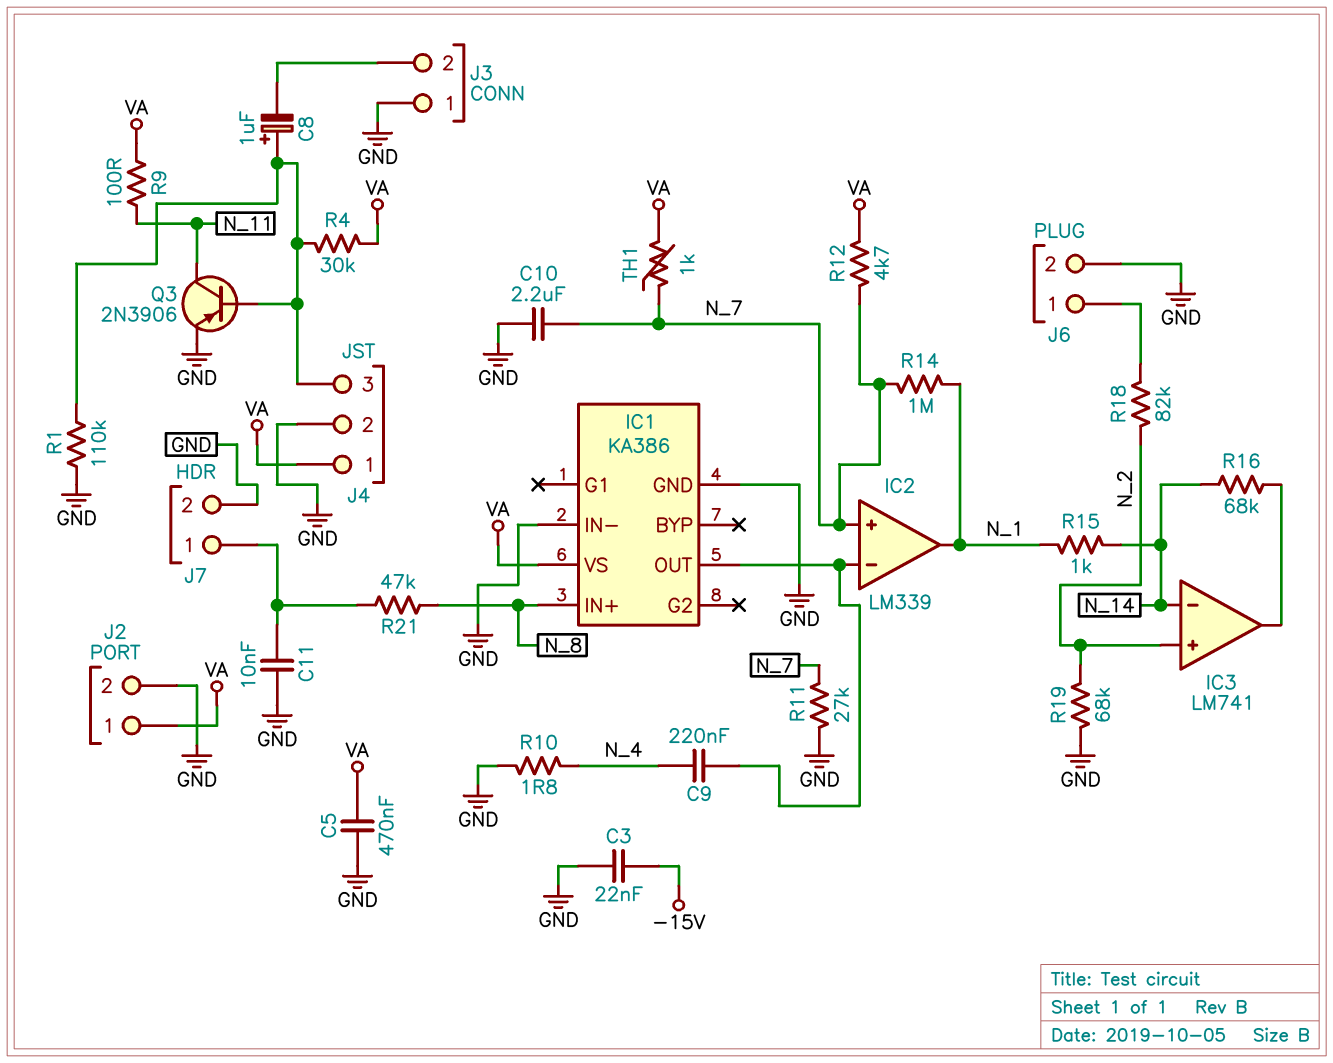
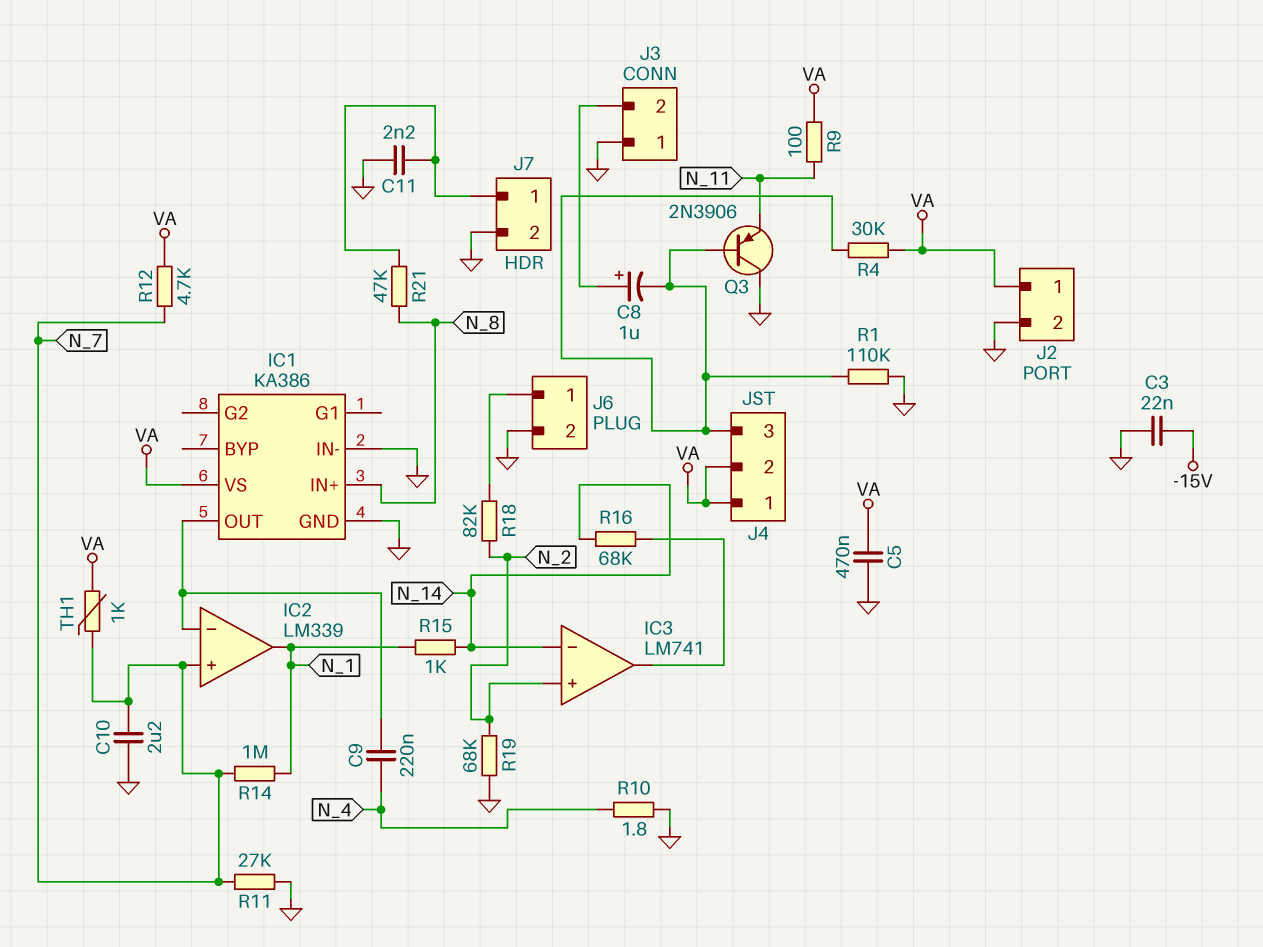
C8: 1uF (plus J4/3, minus J3/2) -> 1uF (plus J3/2, minus J4/3)
C11: 10nF (GND, J7/1) -> 2.2nF (GND, J7/1)
J4 pin 2: GND -> VA
Q3: PNP 2N3906 (B J4/3, C N_11, E GND) -> PNP 2N3906 (B J4/3, C GND, E N_11)

